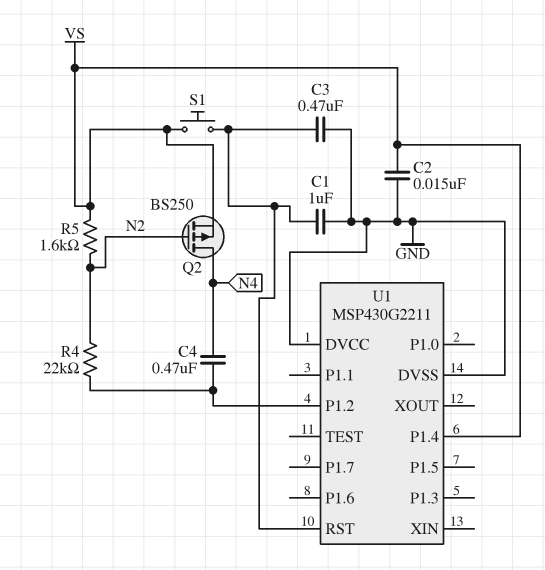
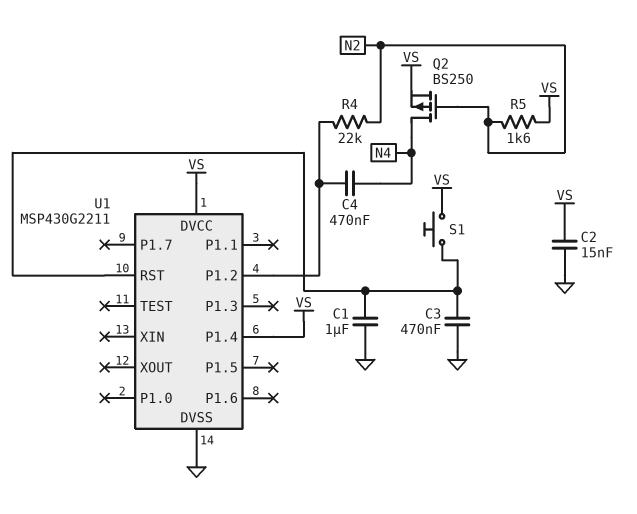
U1 pin DVCC: GND -> VS

